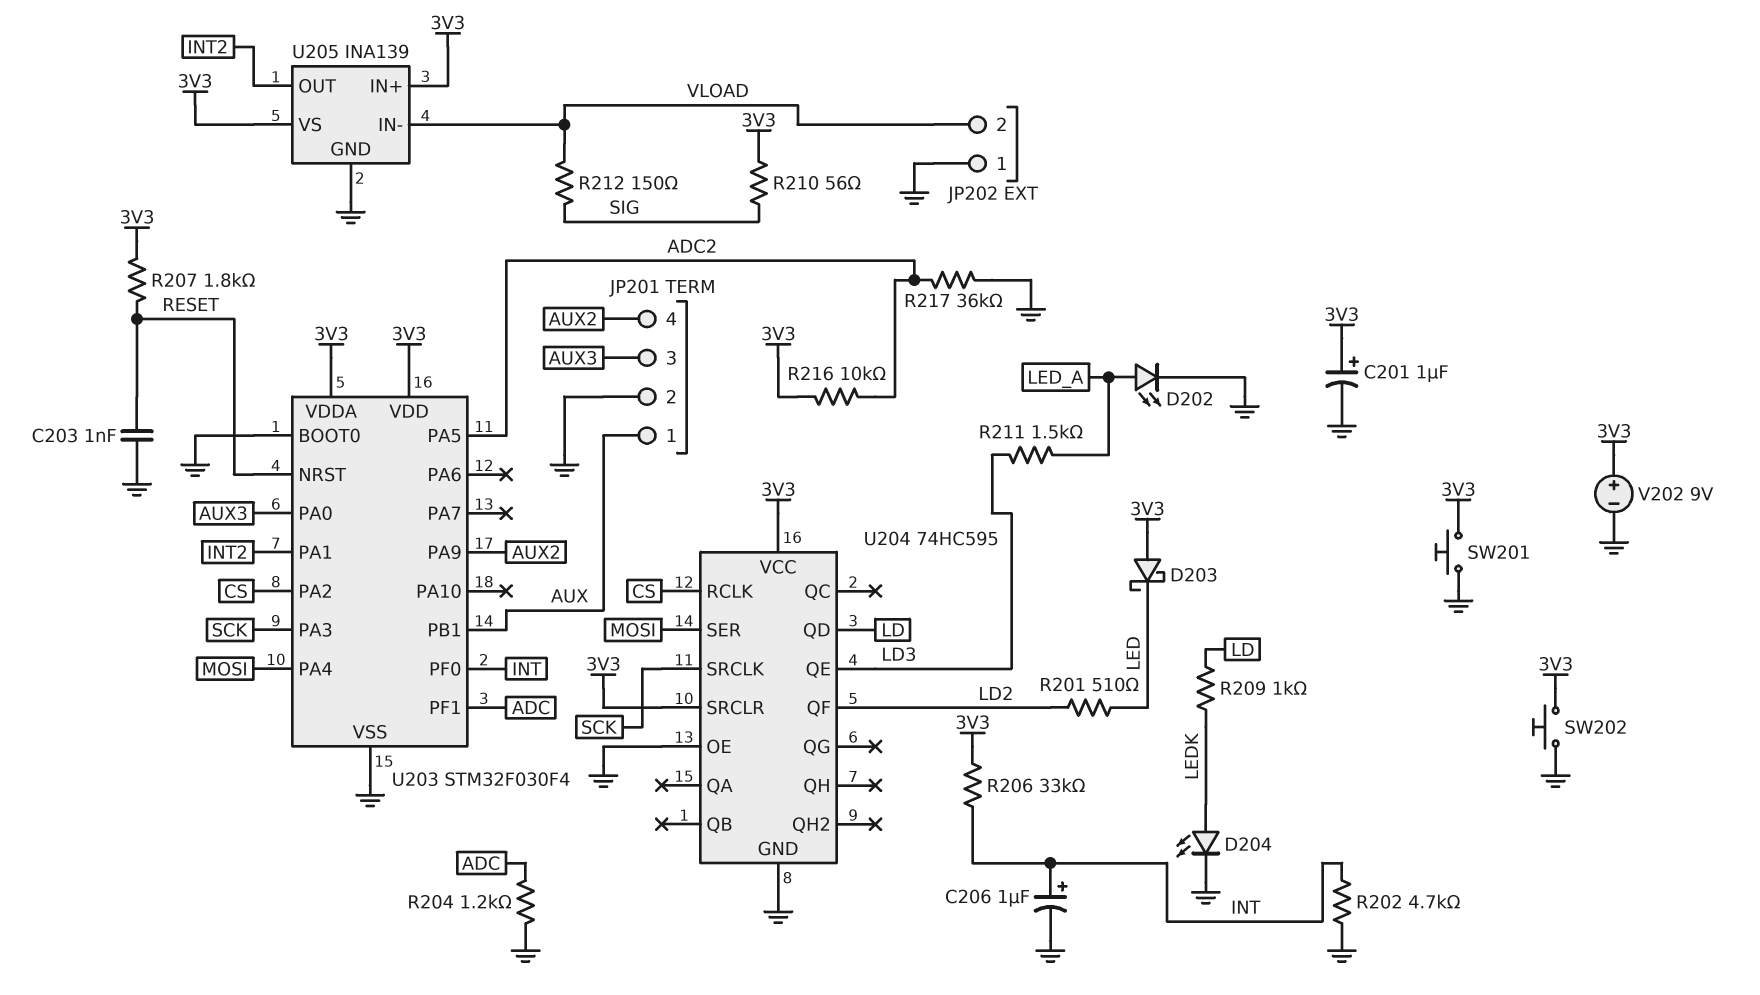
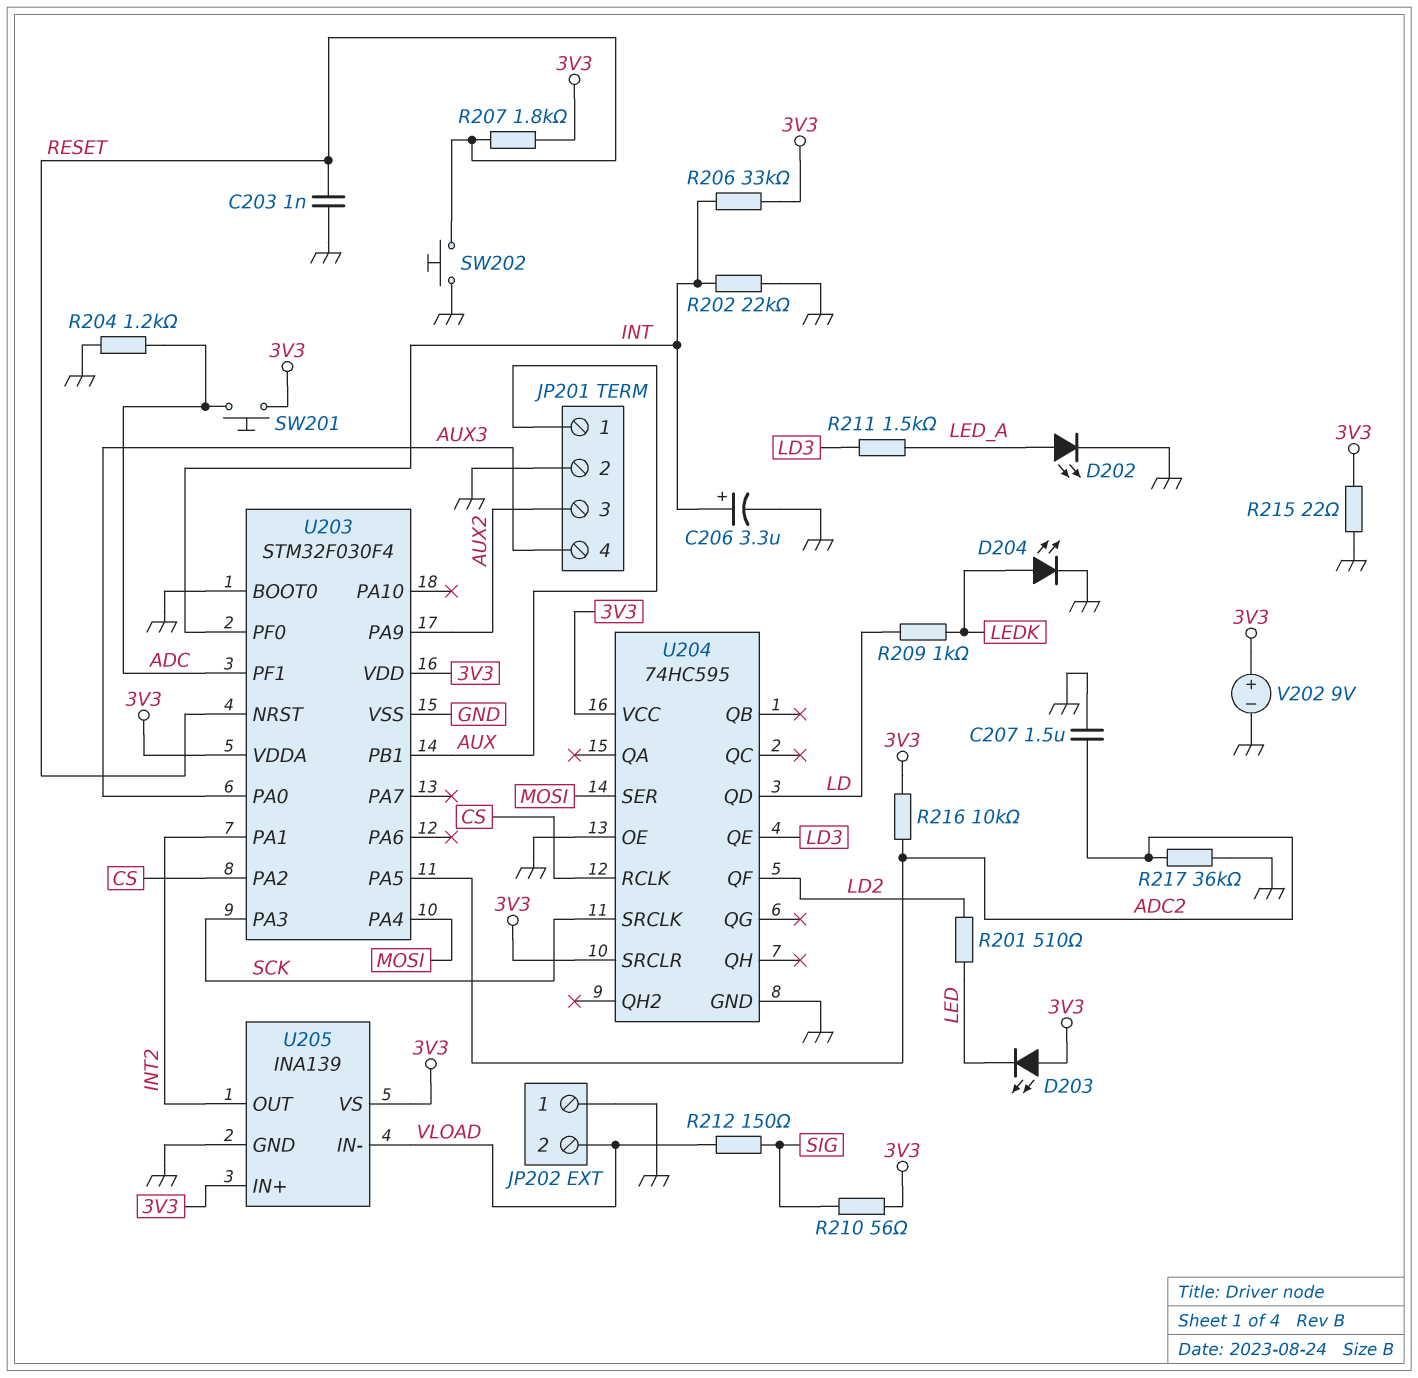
C201: 1uF (plus 3V3, minus GND) -> none
C206: 1uF (plus INT, minus GND) -> 3.3uF (plus INT, minus GND)
C207: none -> 1.5uF (ADC2, GND)
D203: schottky (A 3V3, K LED) -> LED (A 3V3, K LED)
JP201 pin 3: AUX3 -> AUX2
JP201 pin 4: AUX2 -> AUX3
R202: 4.7k (GND, INT) -> 22k (GND, INT)
R215: none -> 22 (3V3, GND)
SW201: button (3V3, GND) -> button (3V3, ADC)
SW202: button (3V3, GND) -> button (GND, RESET)

